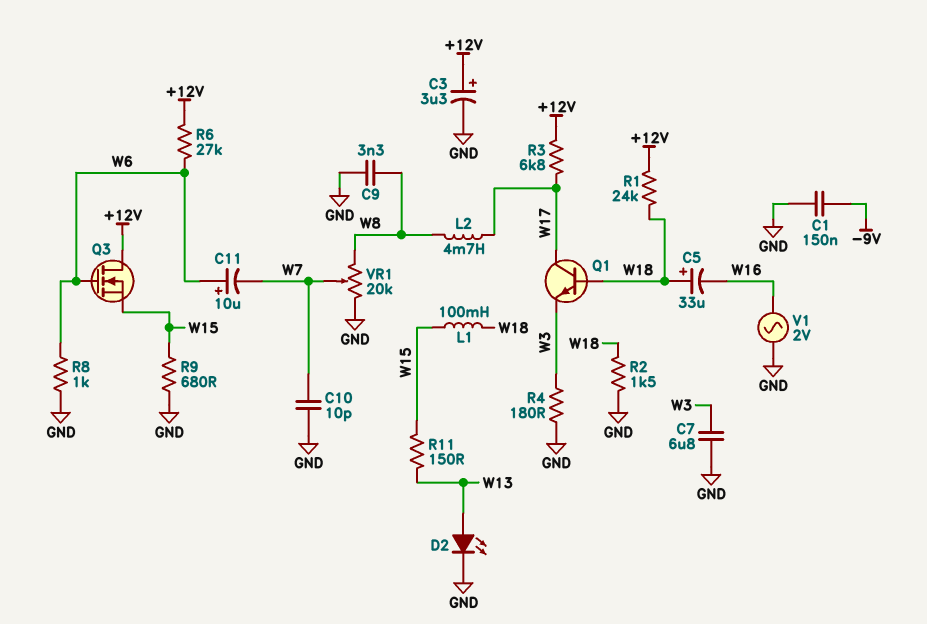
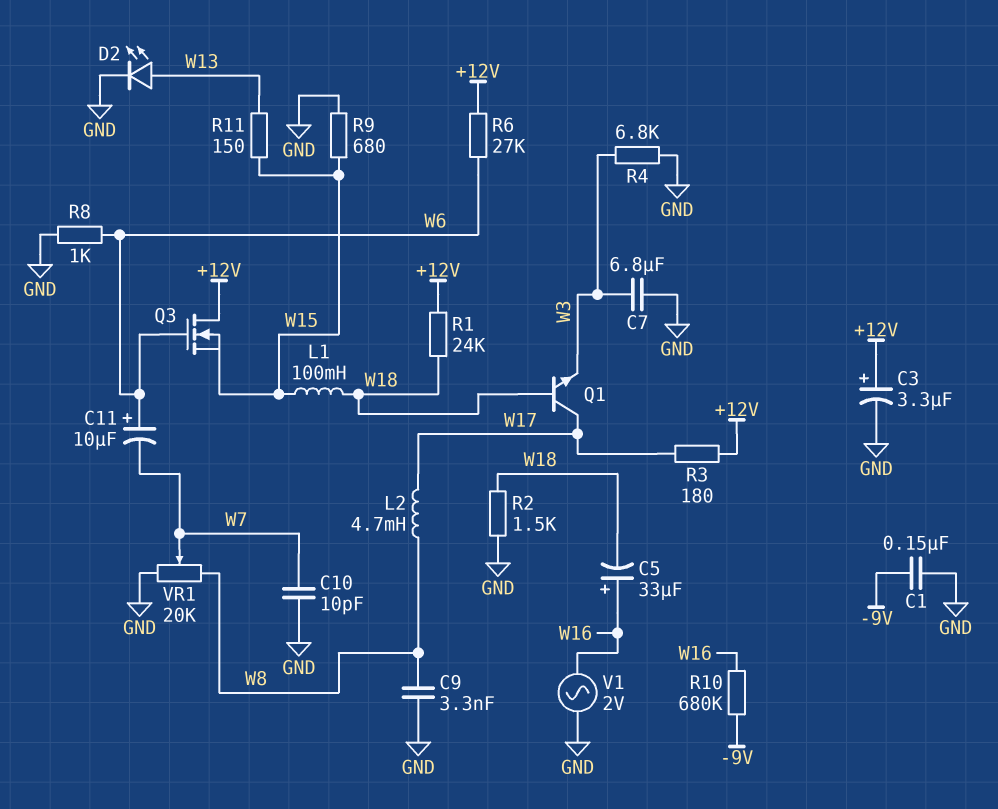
C5: 33uF (plus W18, minus W16) -> 33uF (plus W16, minus W18)
R3: 6.8k (+12V, W17) -> 180 (+12V, W17)
R4: 180 (GND, W3) -> 6.8k (GND, W3)
R10: none -> 680k (-9V, W16)

